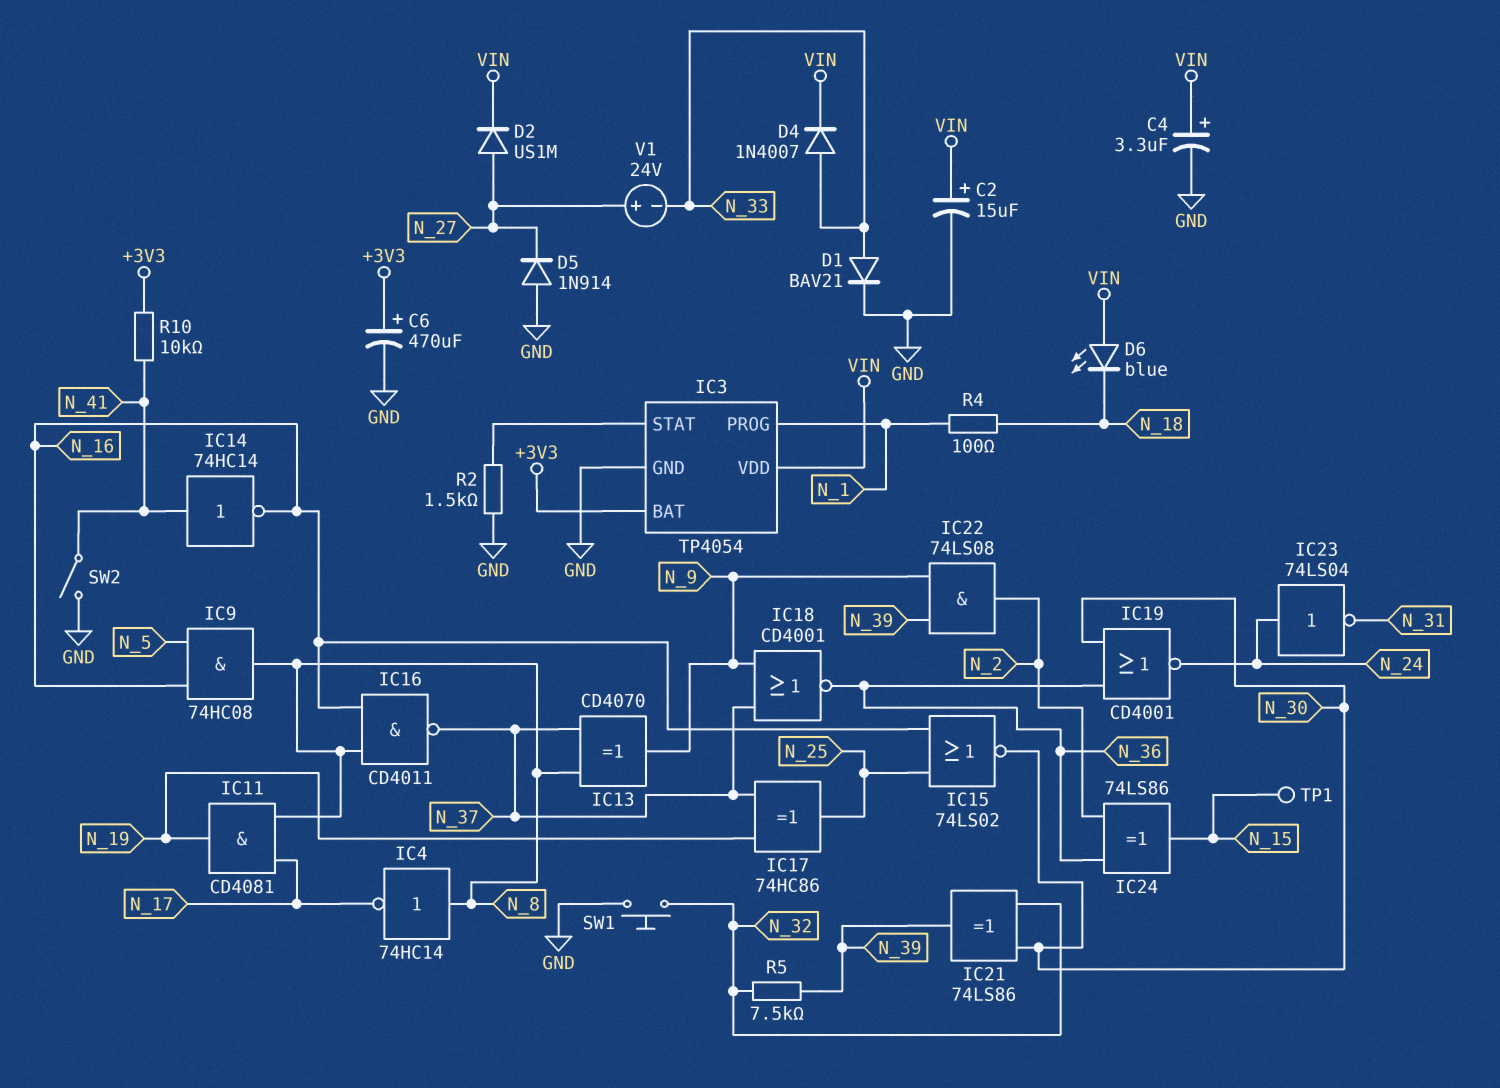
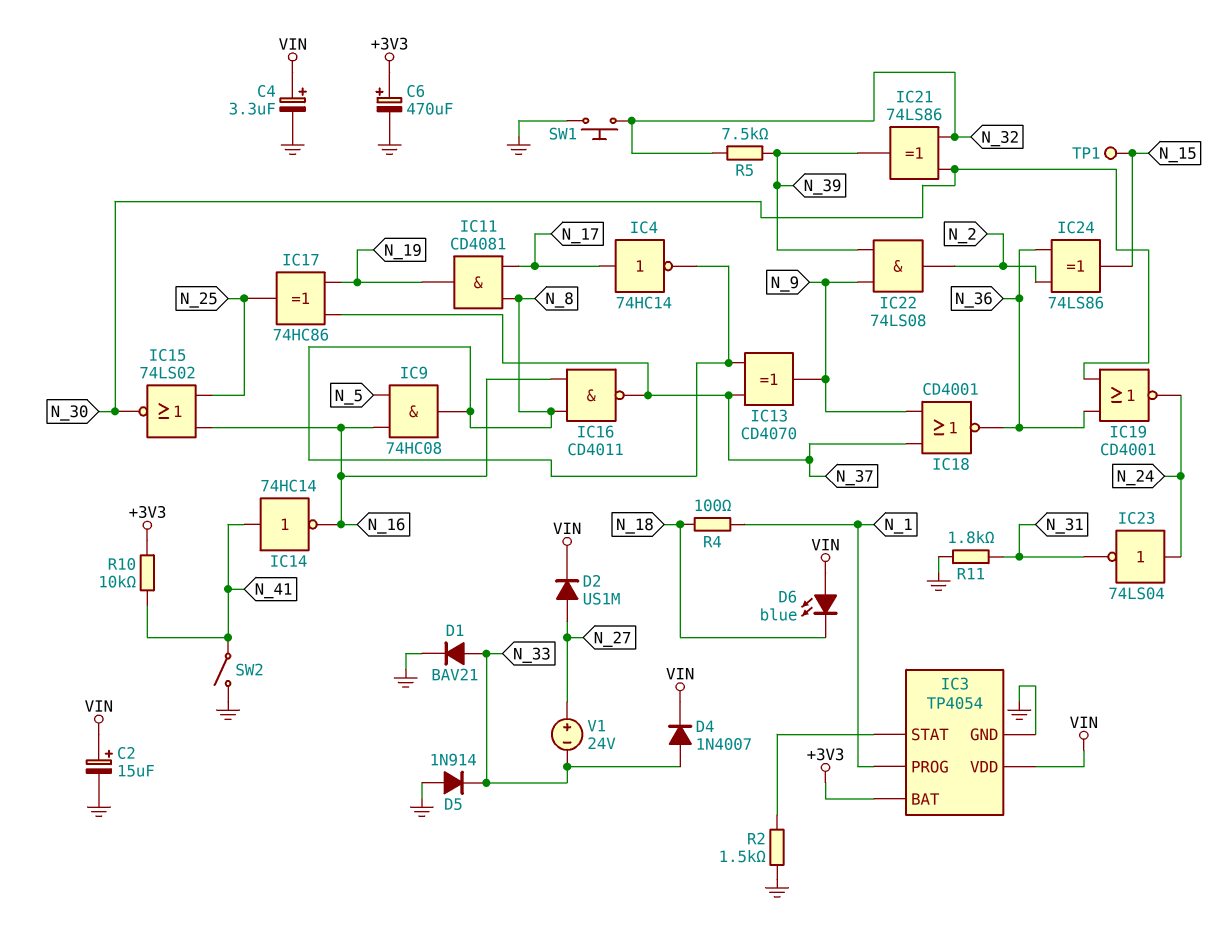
D5: diode 1N914 (A GND, K N_27) -> diode 1N914 (A GND, K N_33)
IC4: NOT 74HC14 (in N_8, out N_17) -> NOT 74HC14 (in N_17, out N_8)
R11: none -> 1.8k (GND, N_31)

